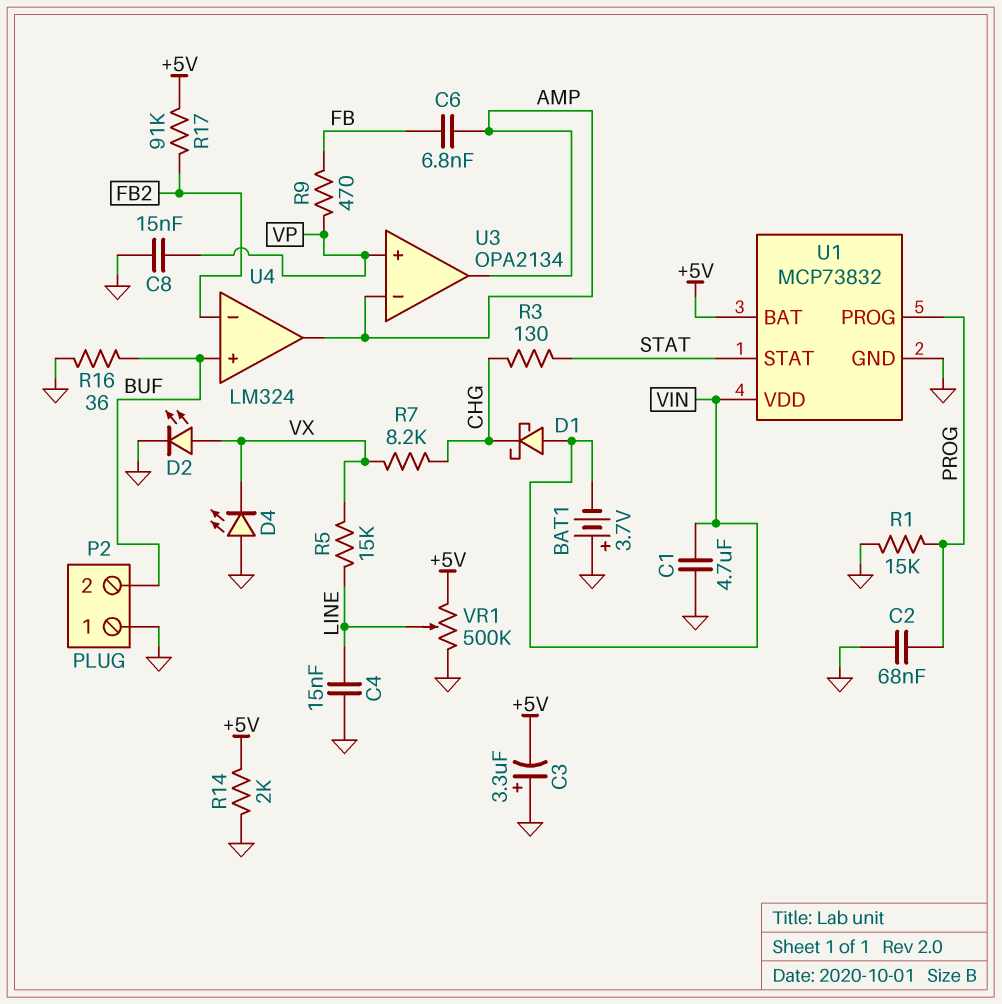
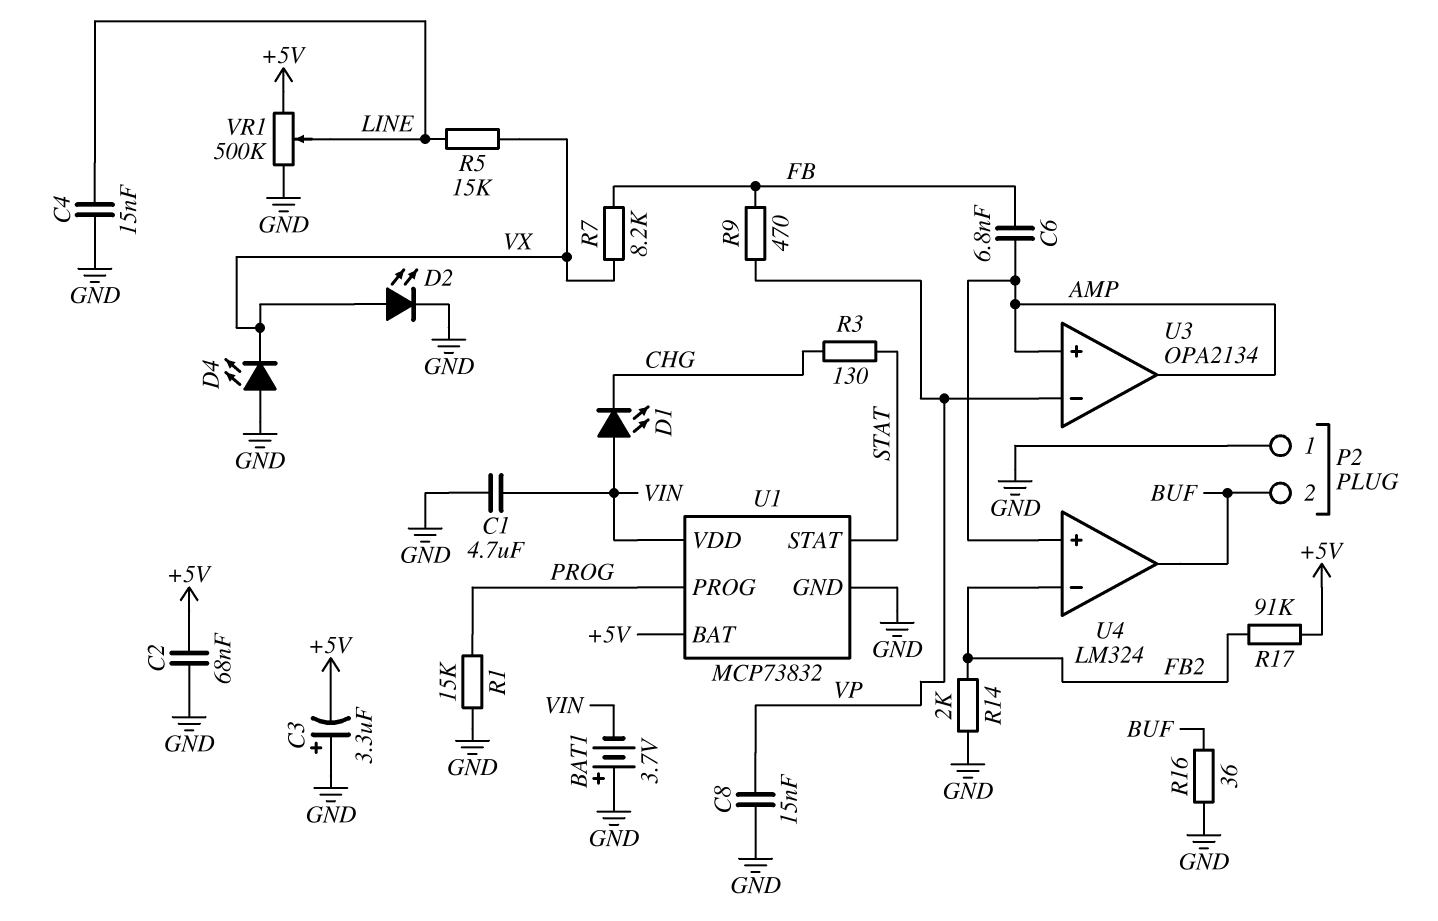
C2: 68nF (GND, PROG) -> 68nF (+5V, GND)
D1: schottky (A VIN, K CHG) -> LED (A VIN, K CHG)
R7: 8.2k (CHG, VX) -> 8.2k (FB, VX)
R14: 2k (+5V, GND) -> 2k (FB2, GND)
U3 pin in+: VP -> AMP
U3 pin in-: AMP -> VP
U4 pin in+: BUF -> AMP
U4 pin out: AMP -> BUF

